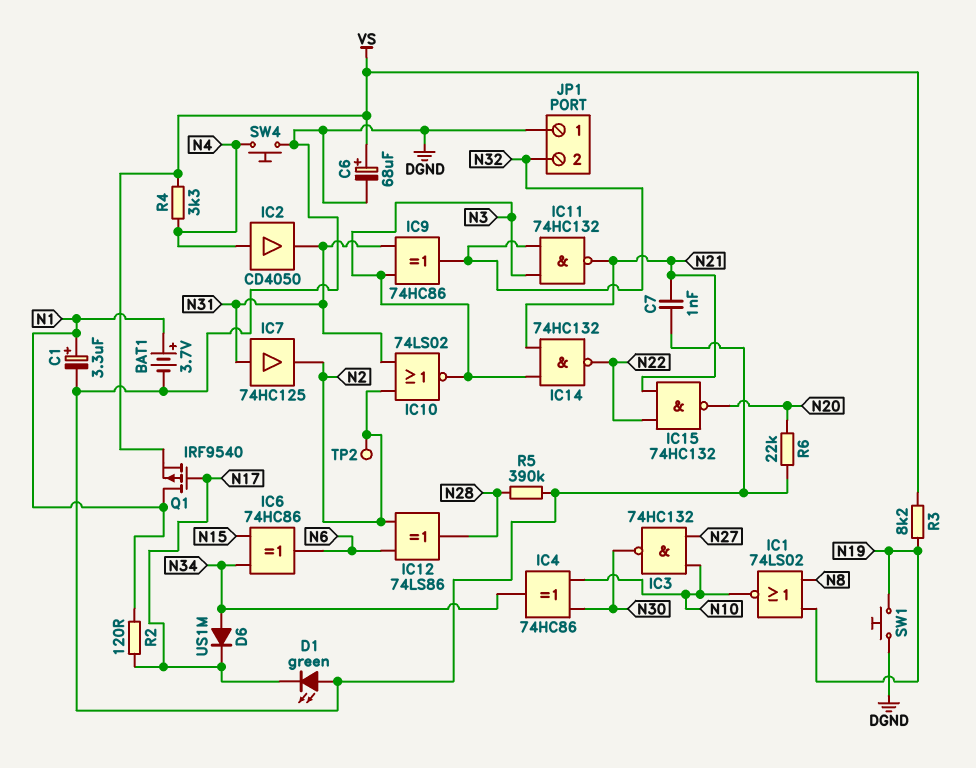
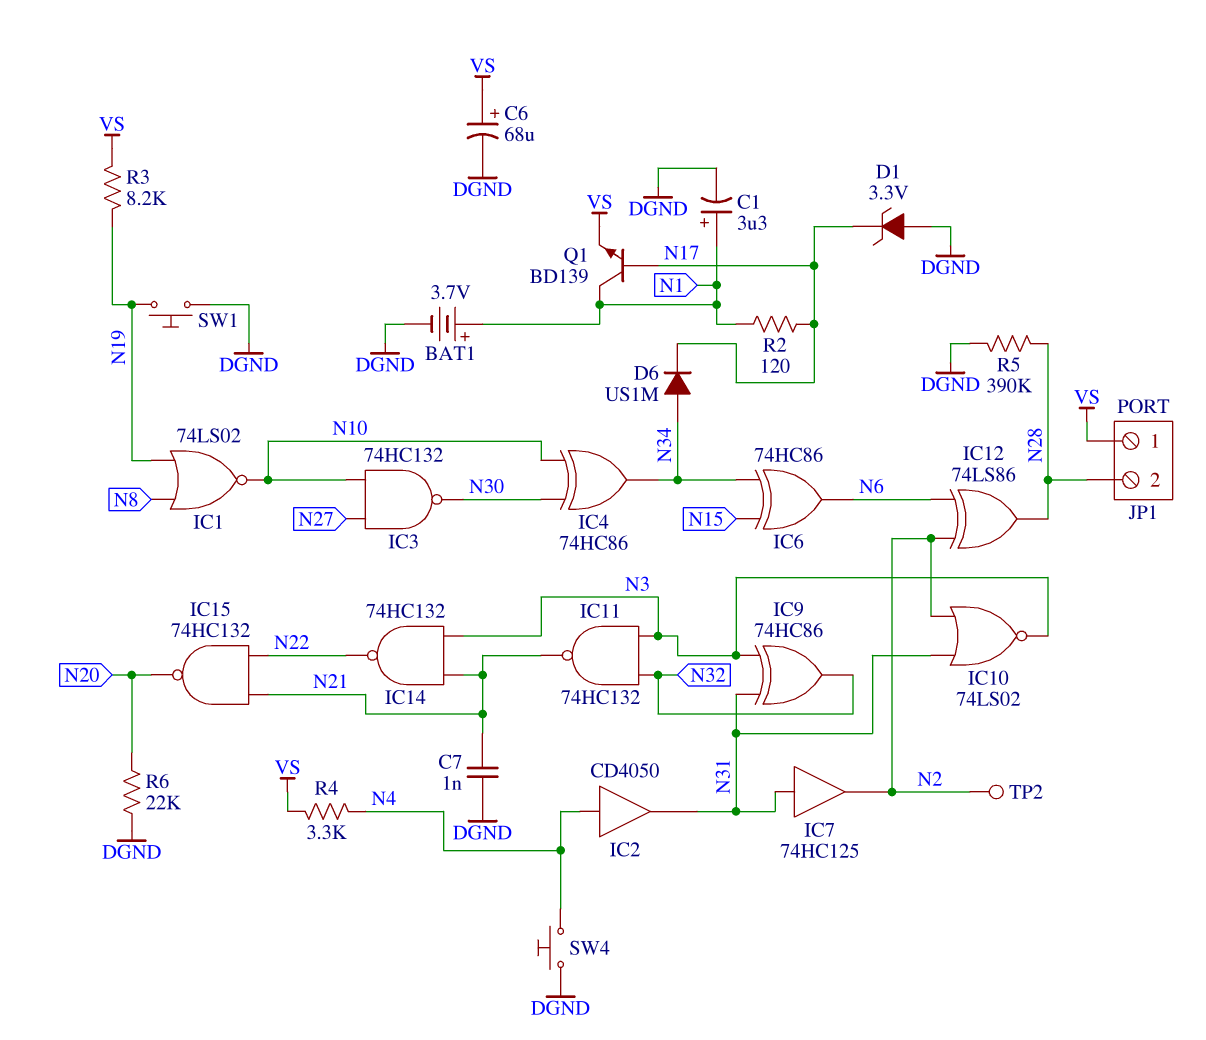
D1: LED green (A DGND, K N17) -> zener 3.3V (A DGND, K N17)
JP1 pin 1: DGND -> VS
JP1 pin 2: N32 -> N28
Q1: PMOS IRF9540 (G N17, D N1, S VS) -> NPN BD139 (B N17, C N1, E VS)

